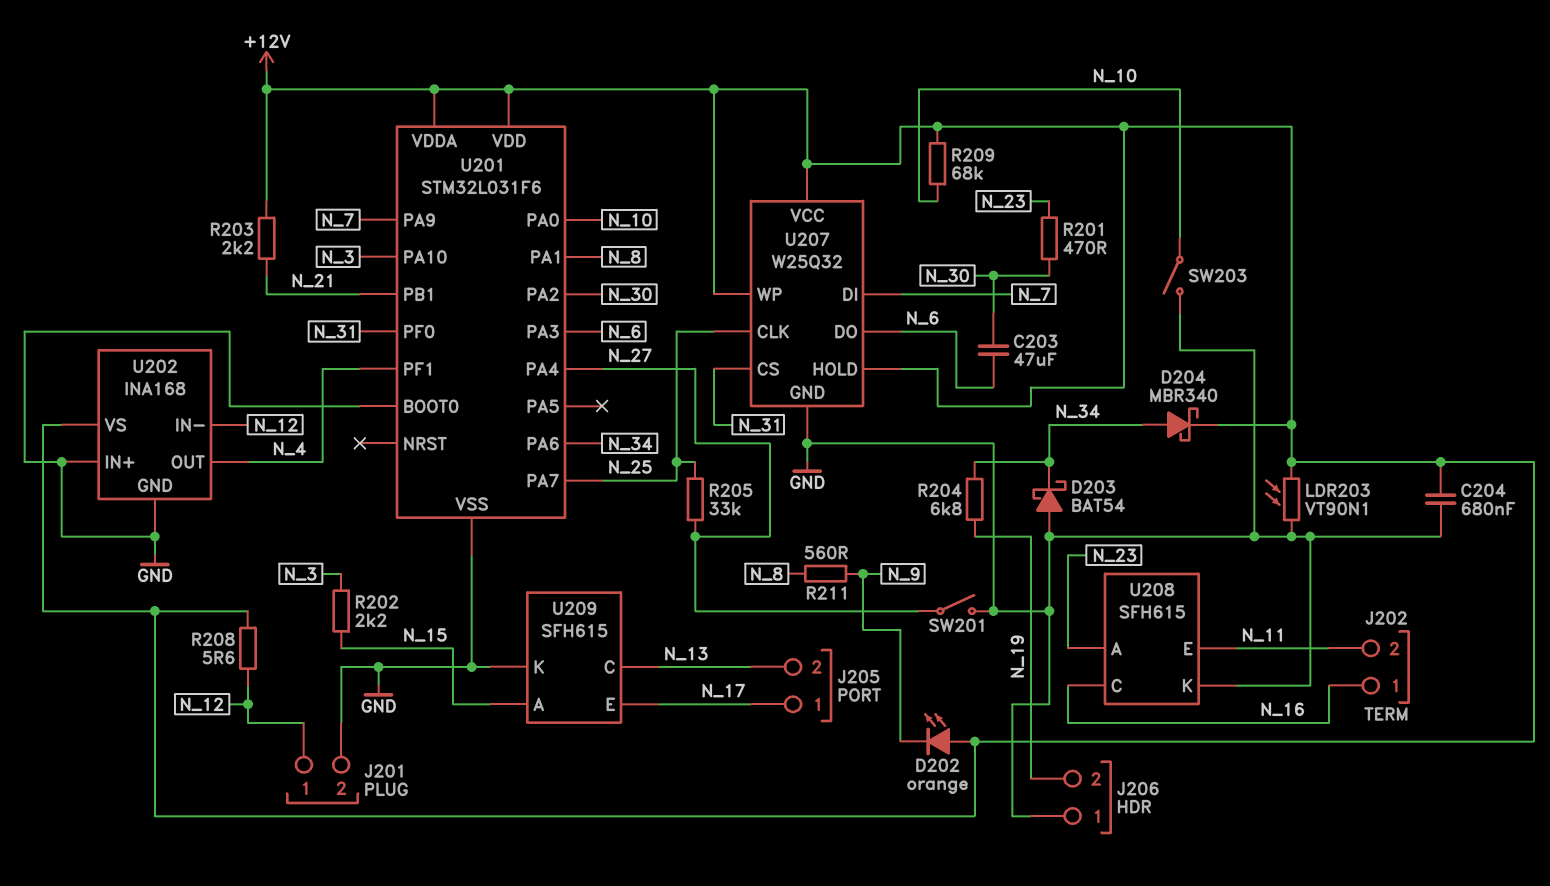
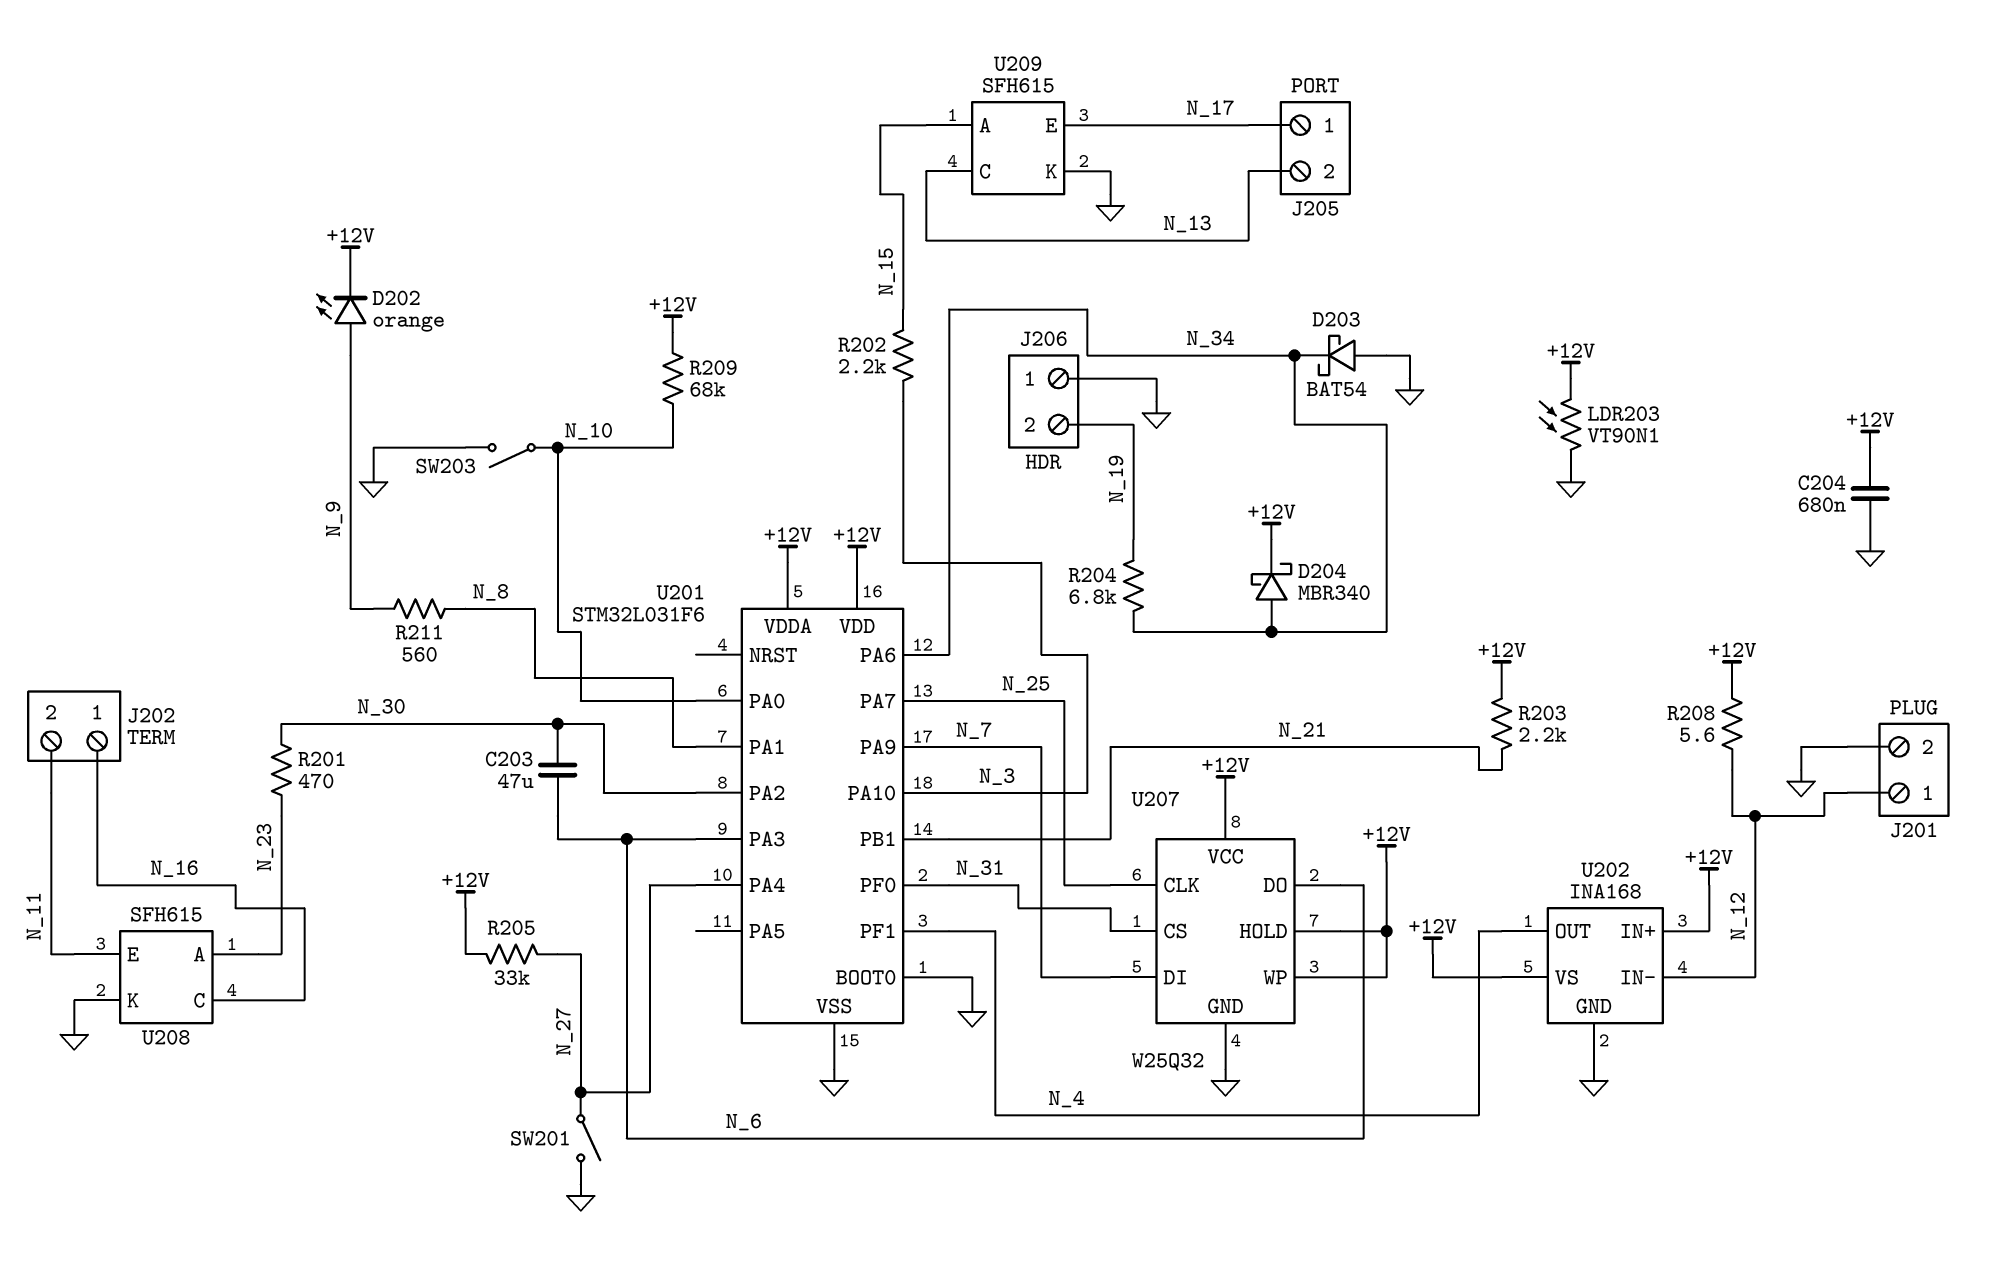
D202: LED orange (A +12V, K N_9) -> LED orange (A N_9, K +12V)
R205: 33k (N_25, N_27) -> 33k (+12V, N_27)
U202 pin IN+: GND -> +12V

